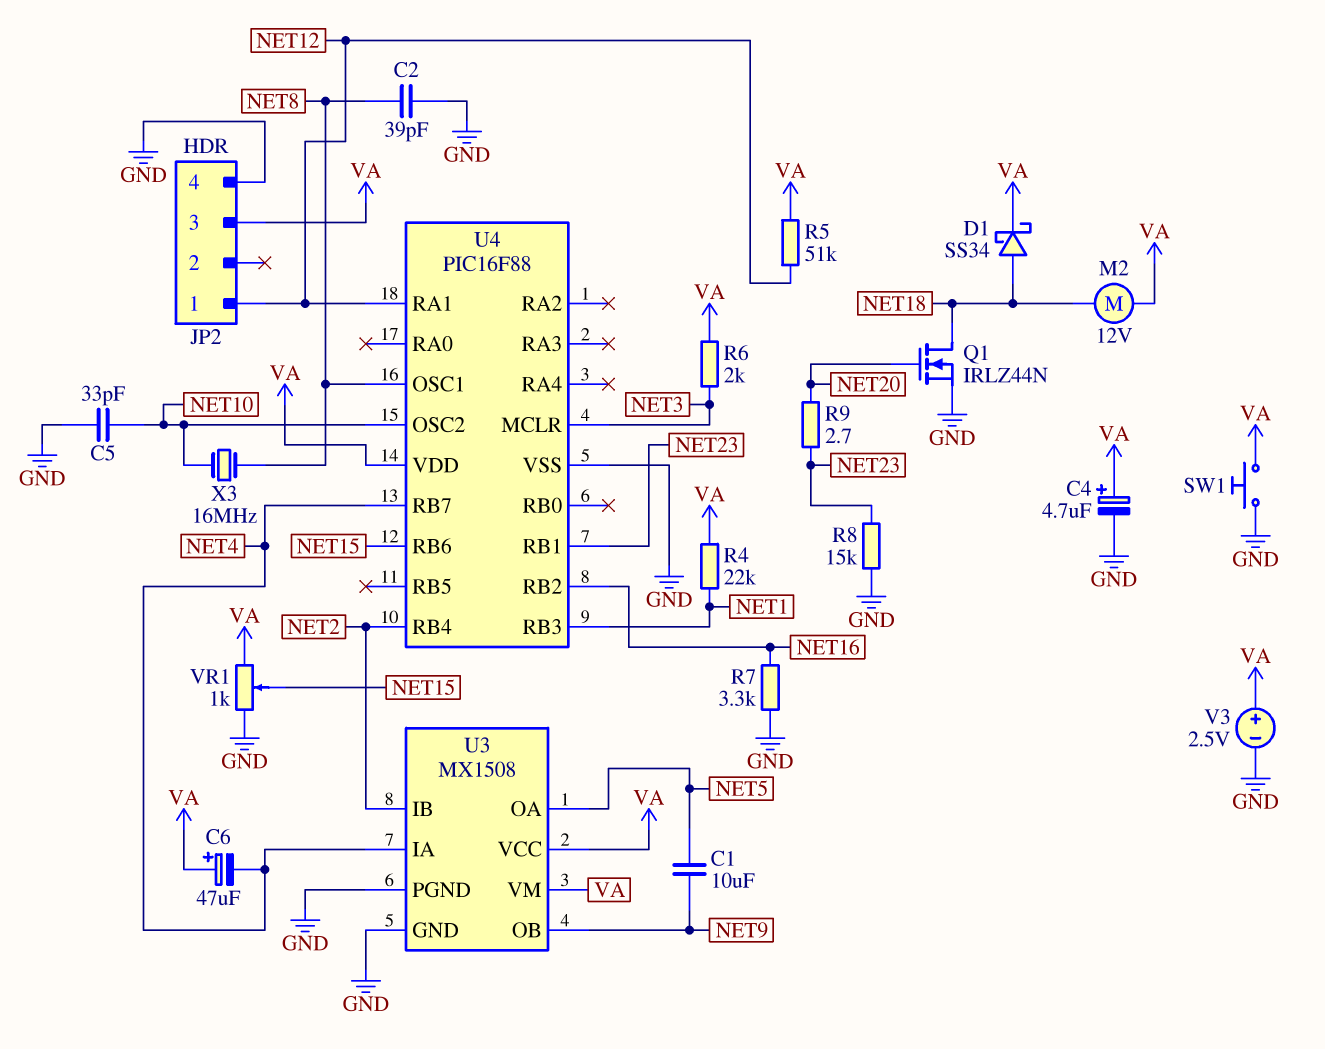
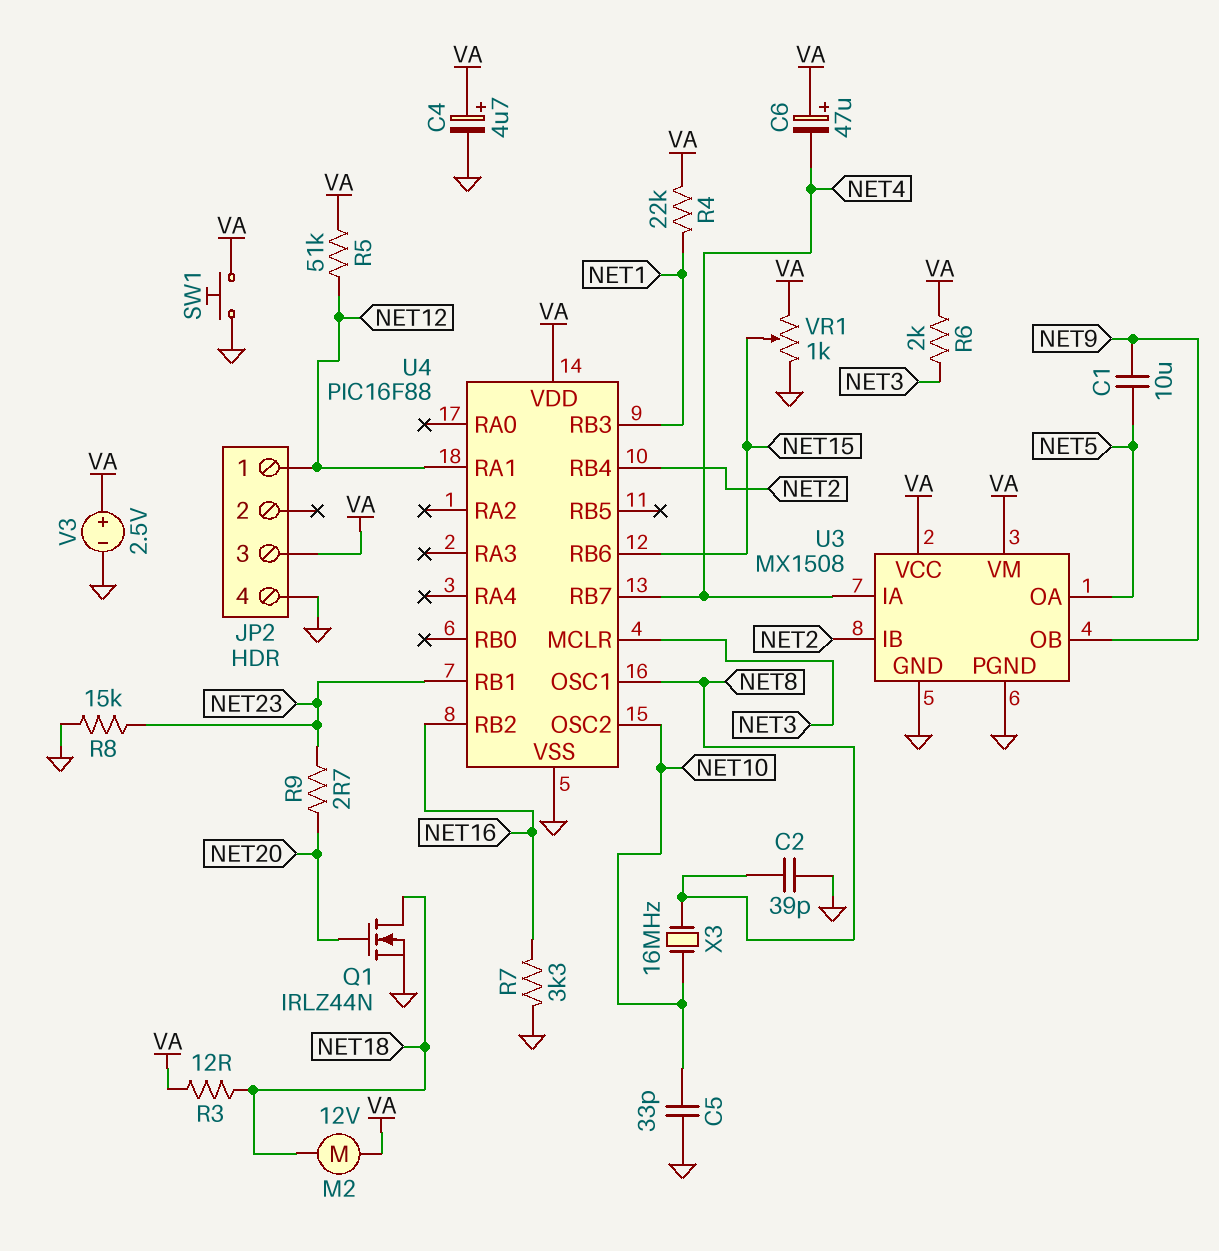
D1: schottky SS34 (A NET18, K VA) -> none
R3: none -> 12 (NET18, VA)

